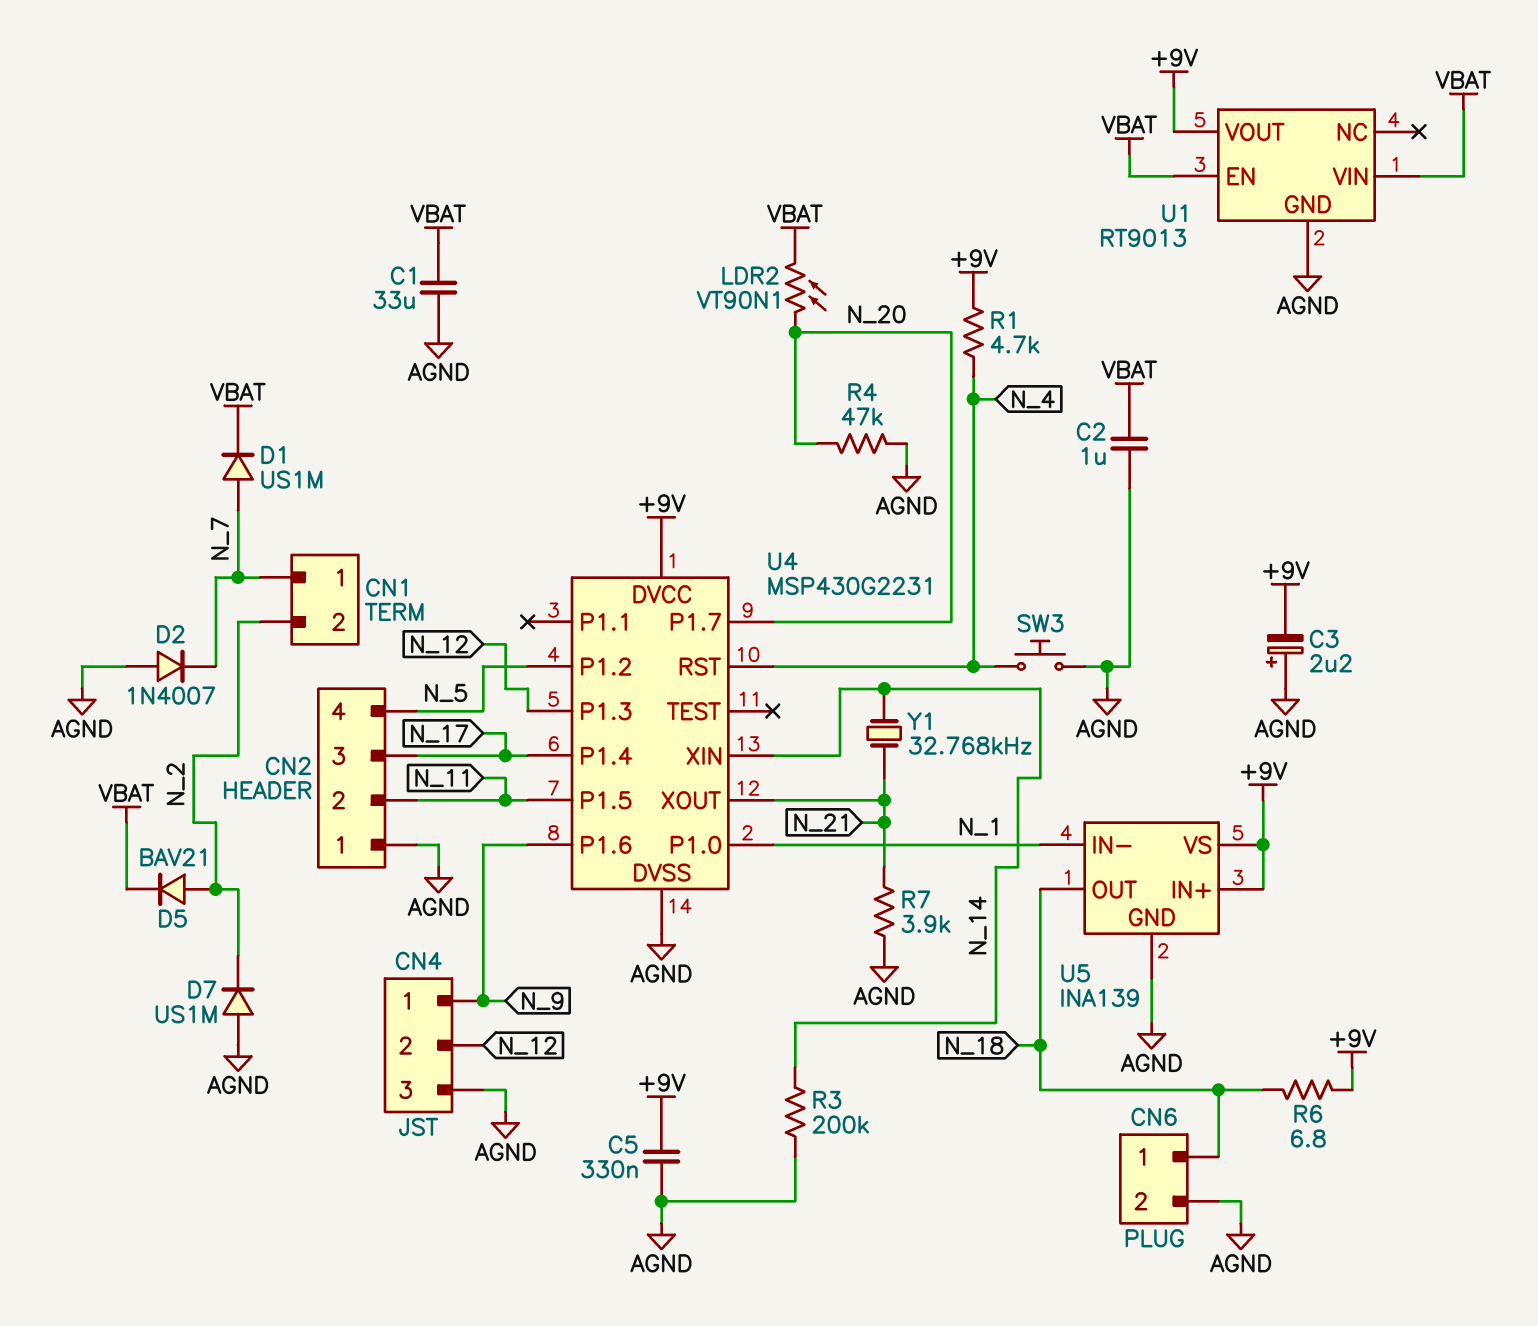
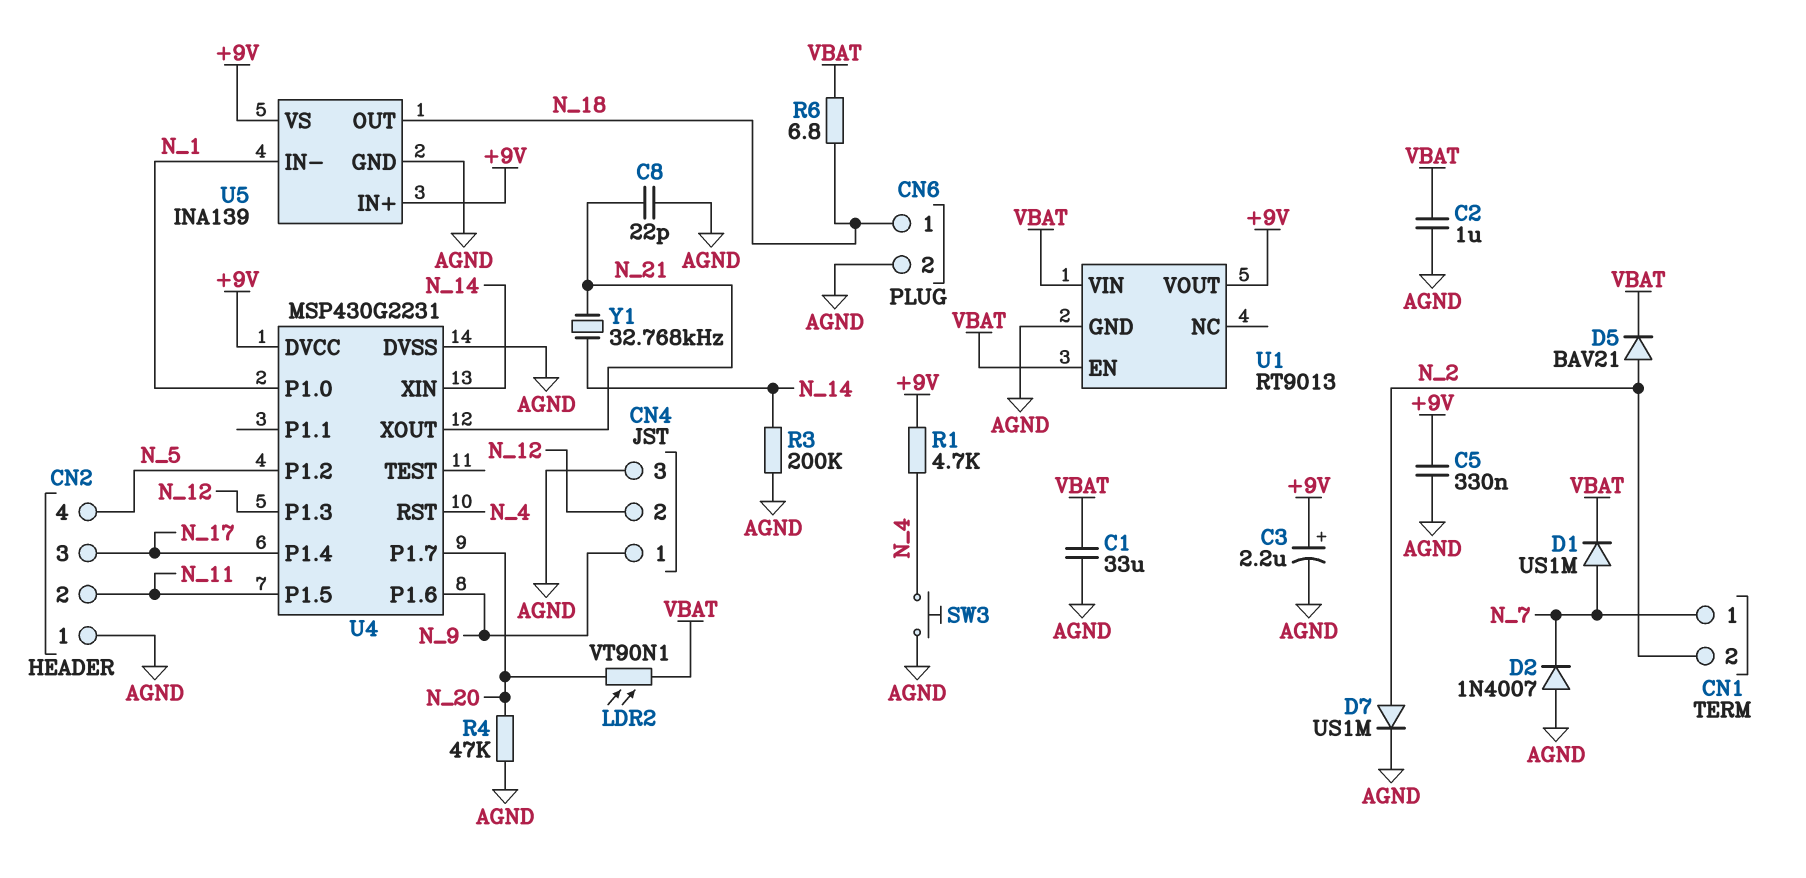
C3: 2.2uF (plus AGND, minus +9V) -> 2.2uF (plus +9V, minus AGND)
C8: none -> 22pF (AGND, N_21)
D7: diode US1M (A AGND, K N_2) -> diode US1M (A N_2, K AGND)
R6: 6.8 (+9V, N_18) -> 6.8 (N_18, VBAT)
R7: 3.9k (AGND, N_21) -> none

